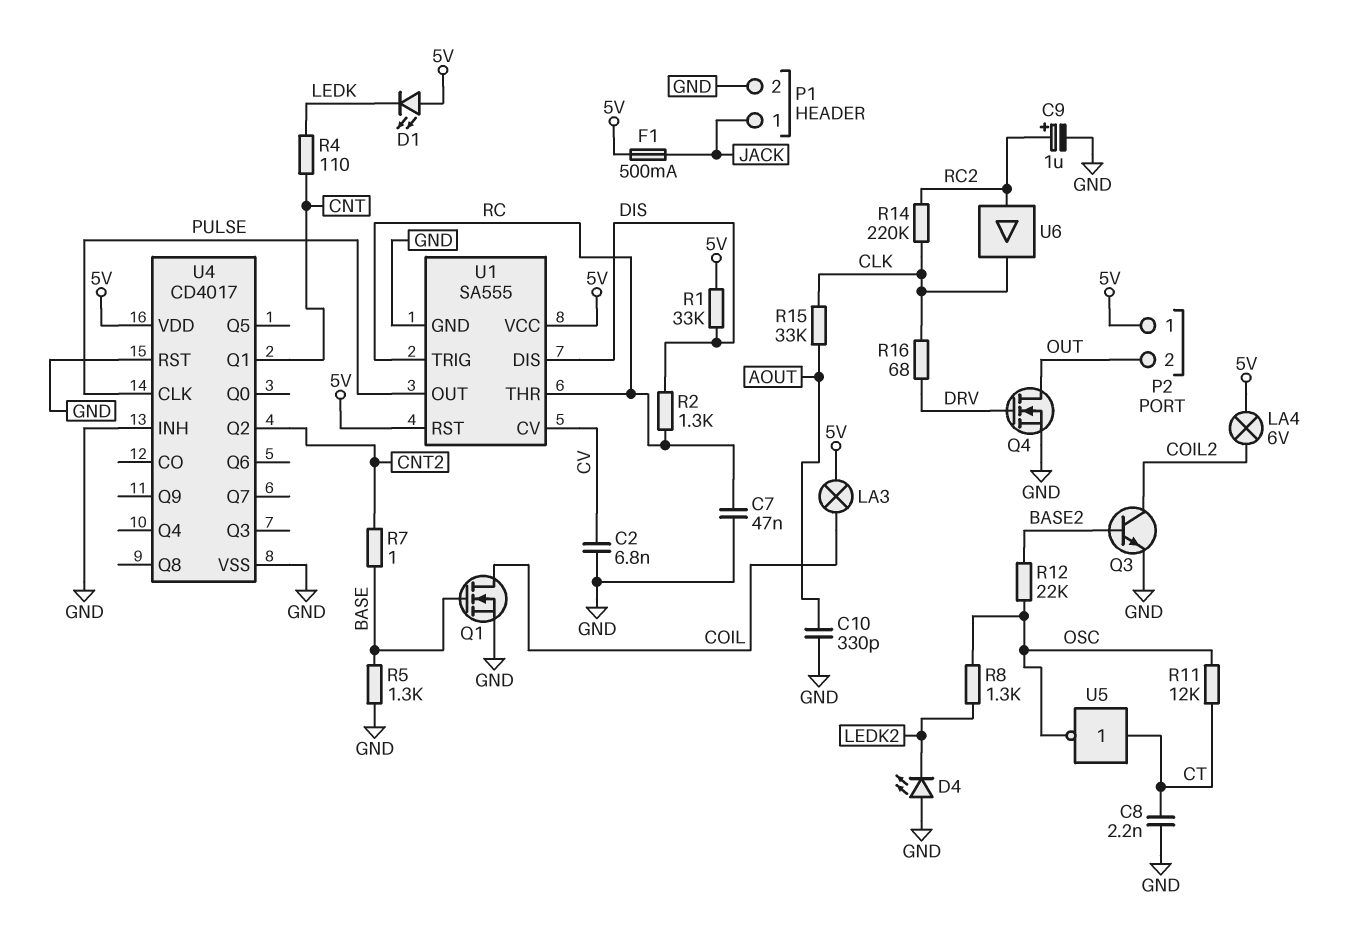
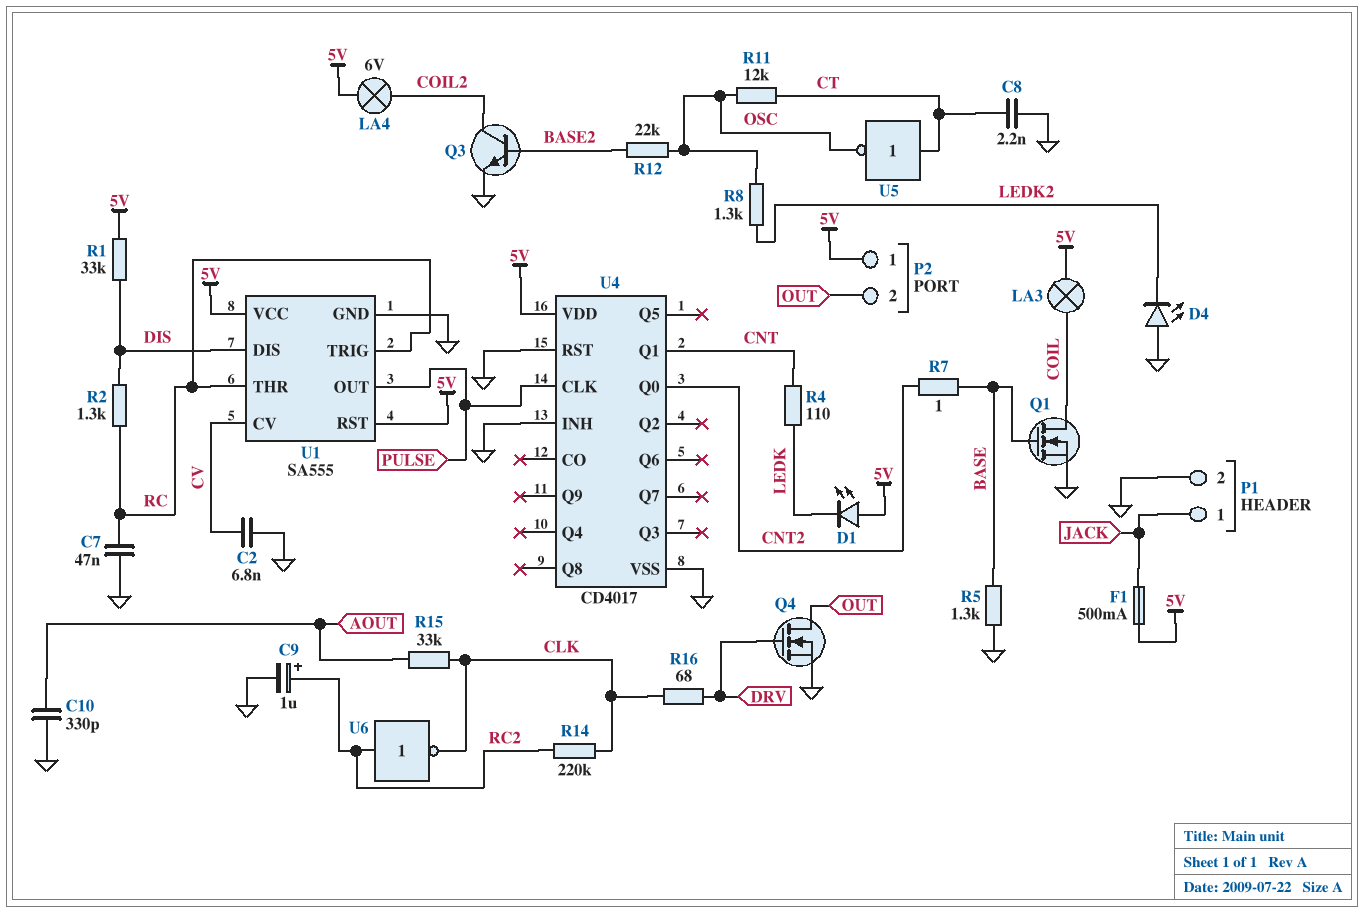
U4 pin Q0: none -> CNT2
U4 pin Q2: CNT2 -> none
U6: buffer (in RC2, out CLK) -> NOT (in RC2, out CLK)

